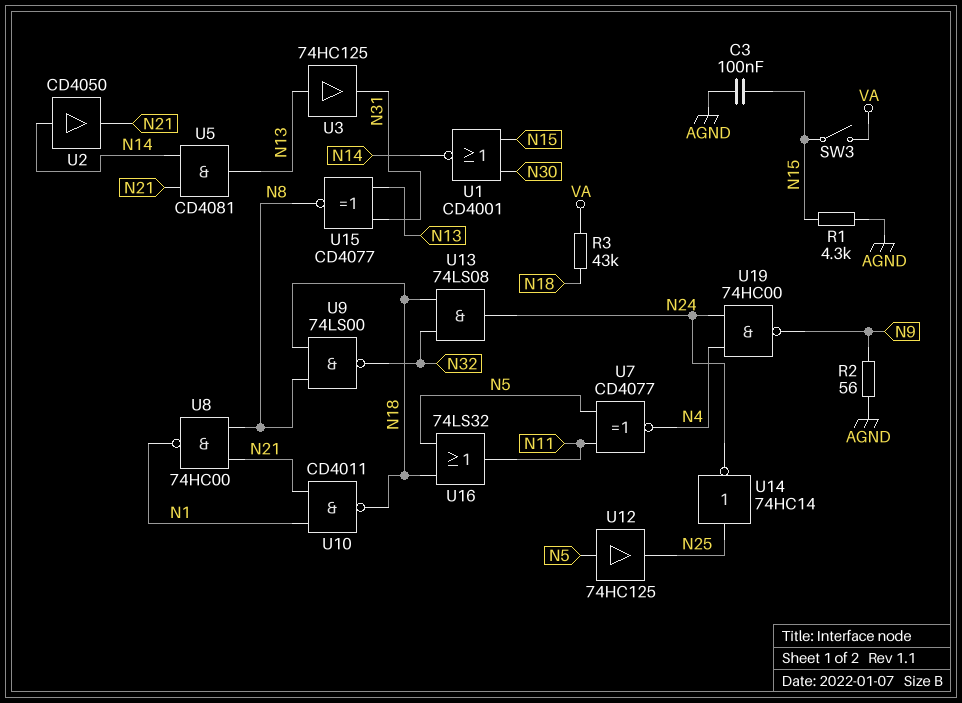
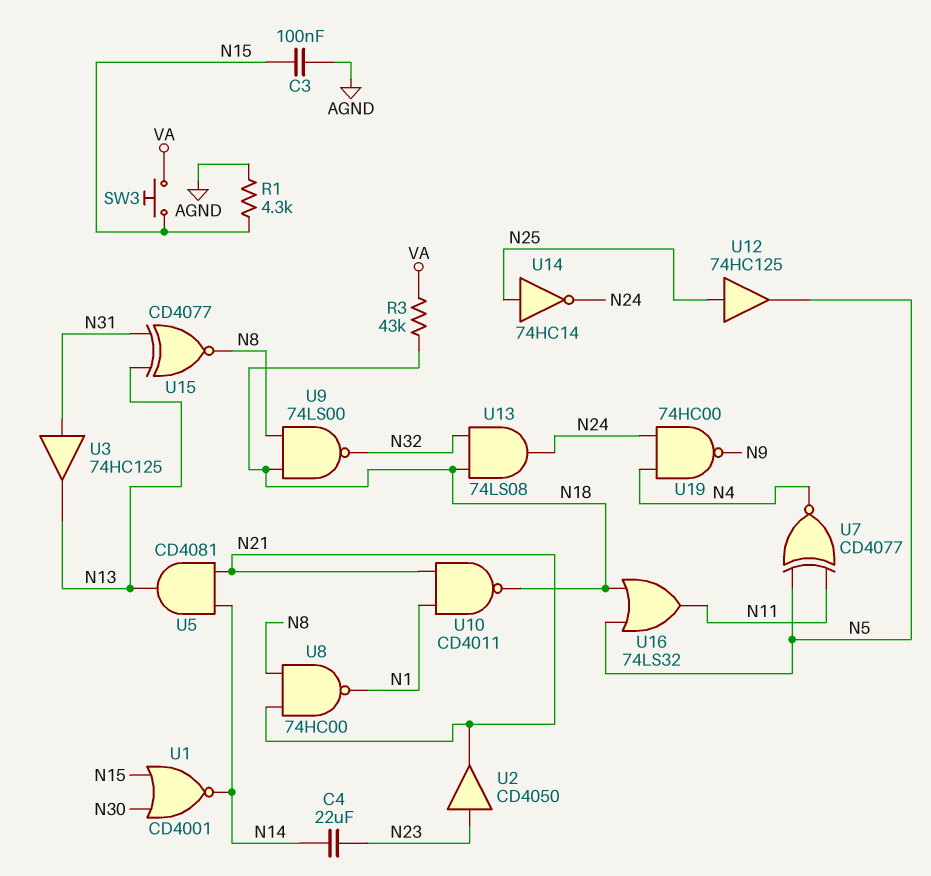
C4: none -> 22uF (N14, N23)
R2: 56 (AGND, N9) -> none
SW3: switch (N15, VA) -> button (N15, VA)
U2: buffer CD4050 (in N14, out N21) -> buffer CD4050 (in N23, out N21)
U3: buffer 74HC125 (in N13, out N31) -> buffer 74HC125 (in N31, out N13)
U12: buffer 74HC125 (in N5, out N25) -> buffer 74HC125 (in N25, out N5)

